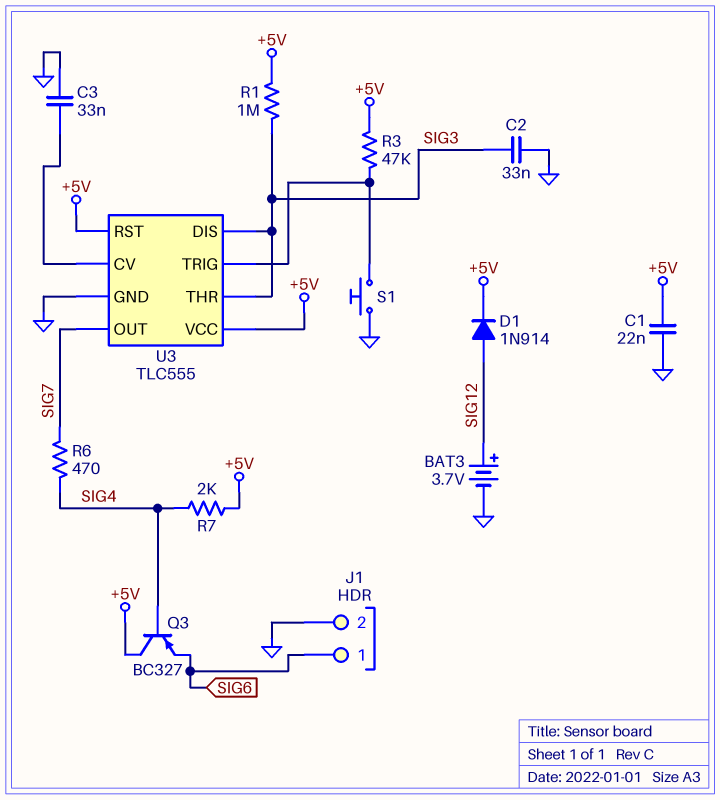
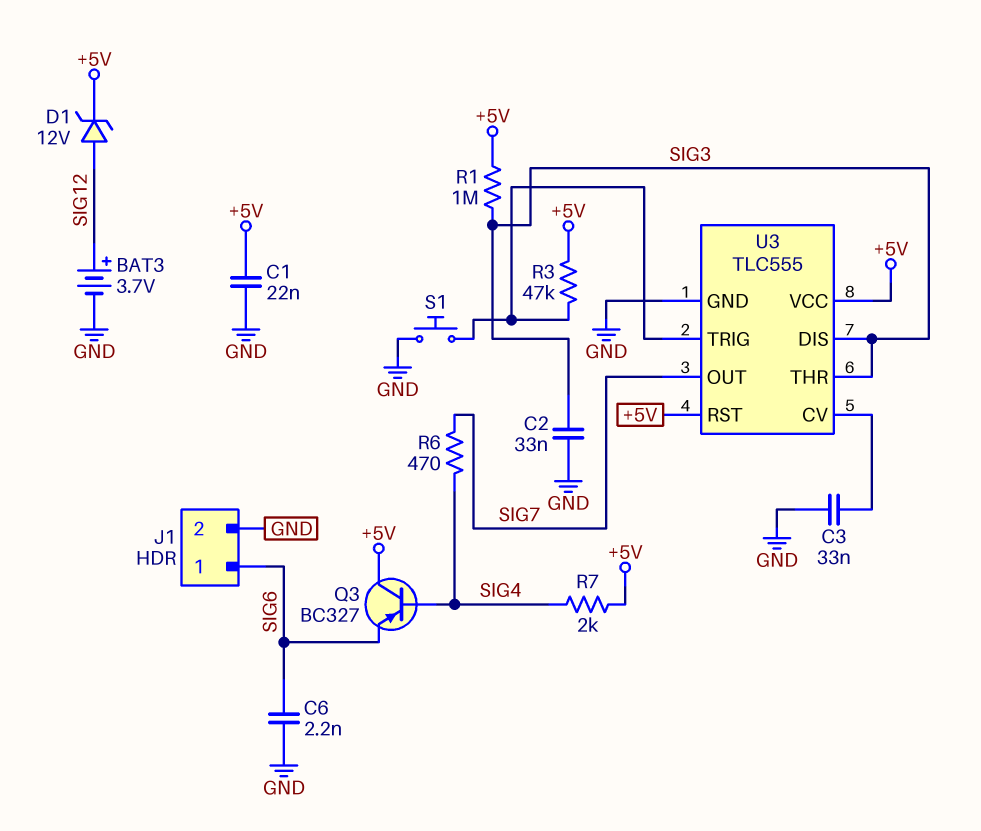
C6: none -> 2.2nF (GND, SIG6)
D1: diode 1N914 (A SIG12, K +5V) -> zener 12V (A SIG12, K +5V)

